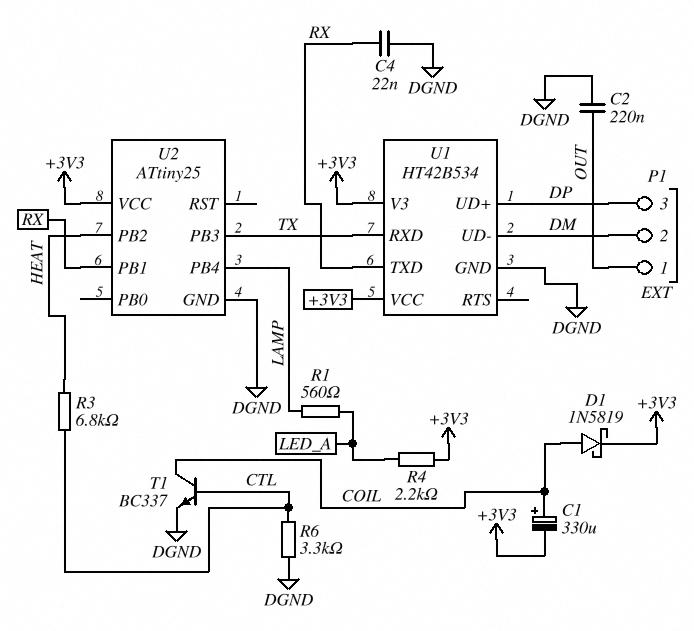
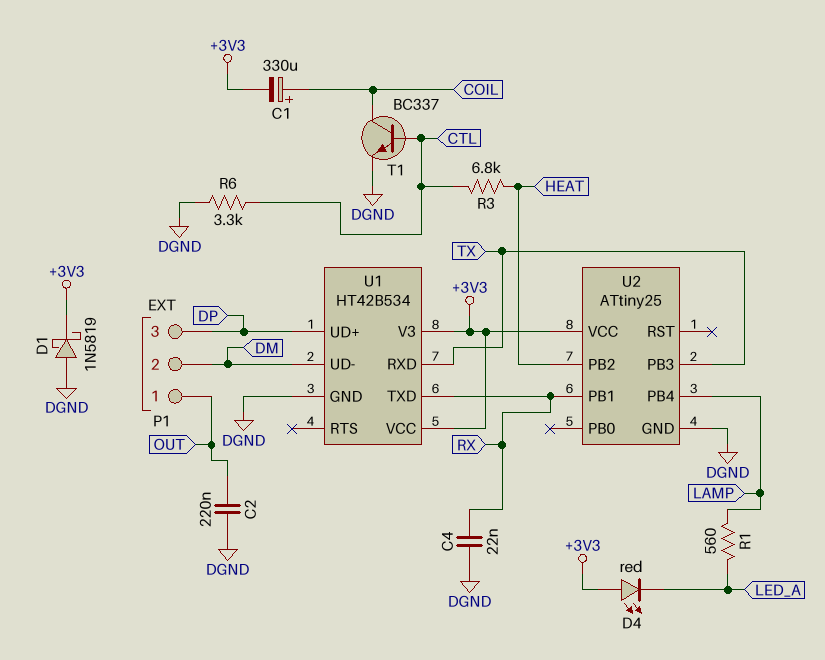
D1: schottky 1N5819 (A COIL, K +3V3) -> schottky 1N5819 (A DGND, K +3V3)
D4: none -> LED red (A +3V3, K LED_A)
R4: 2.2k (+3V3, LED_A) -> none

